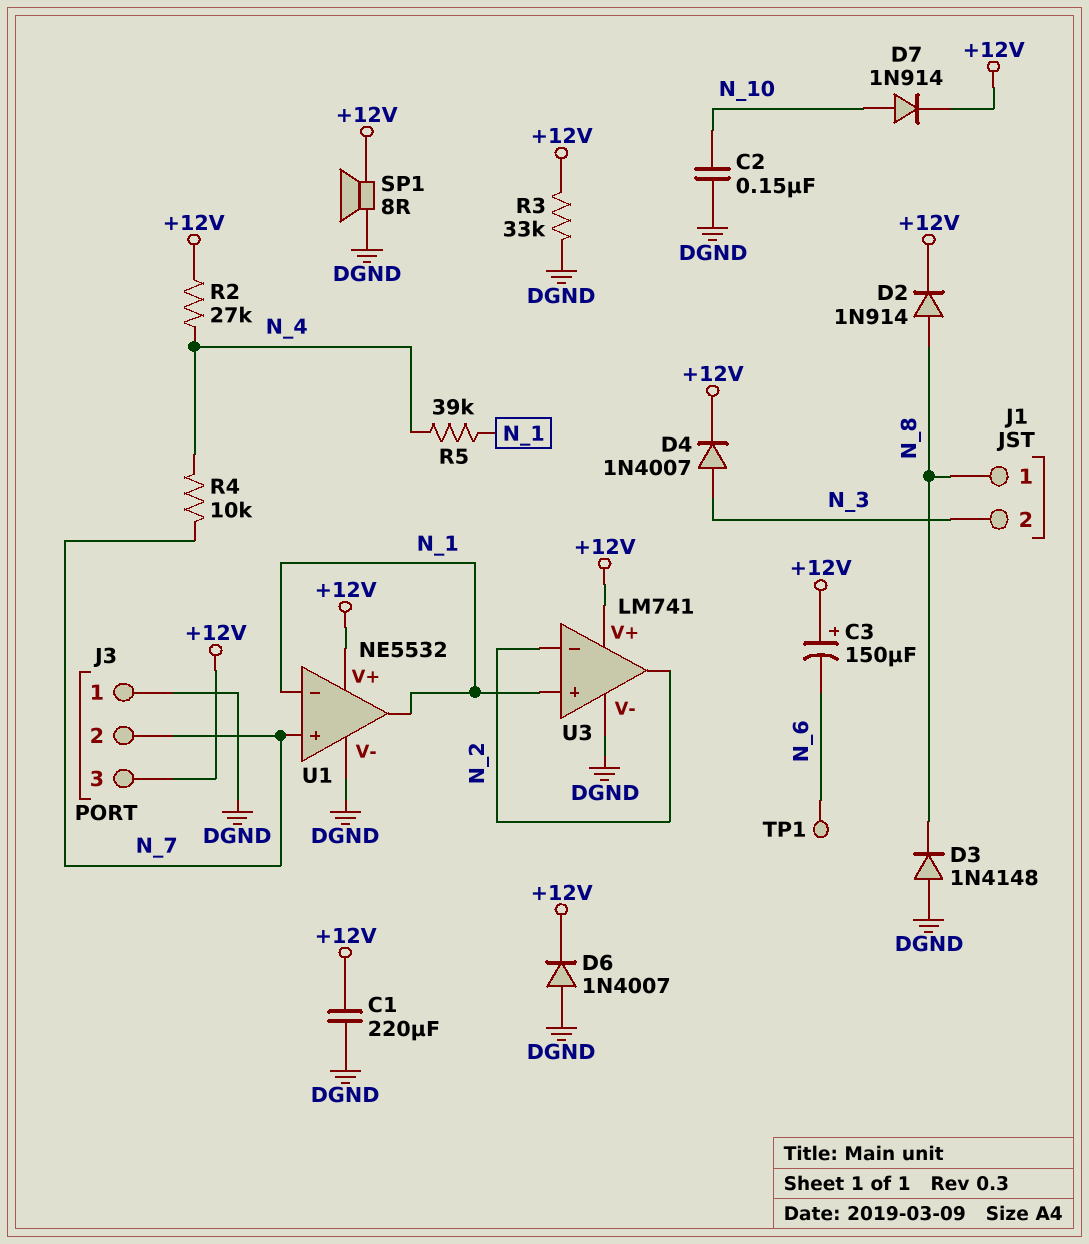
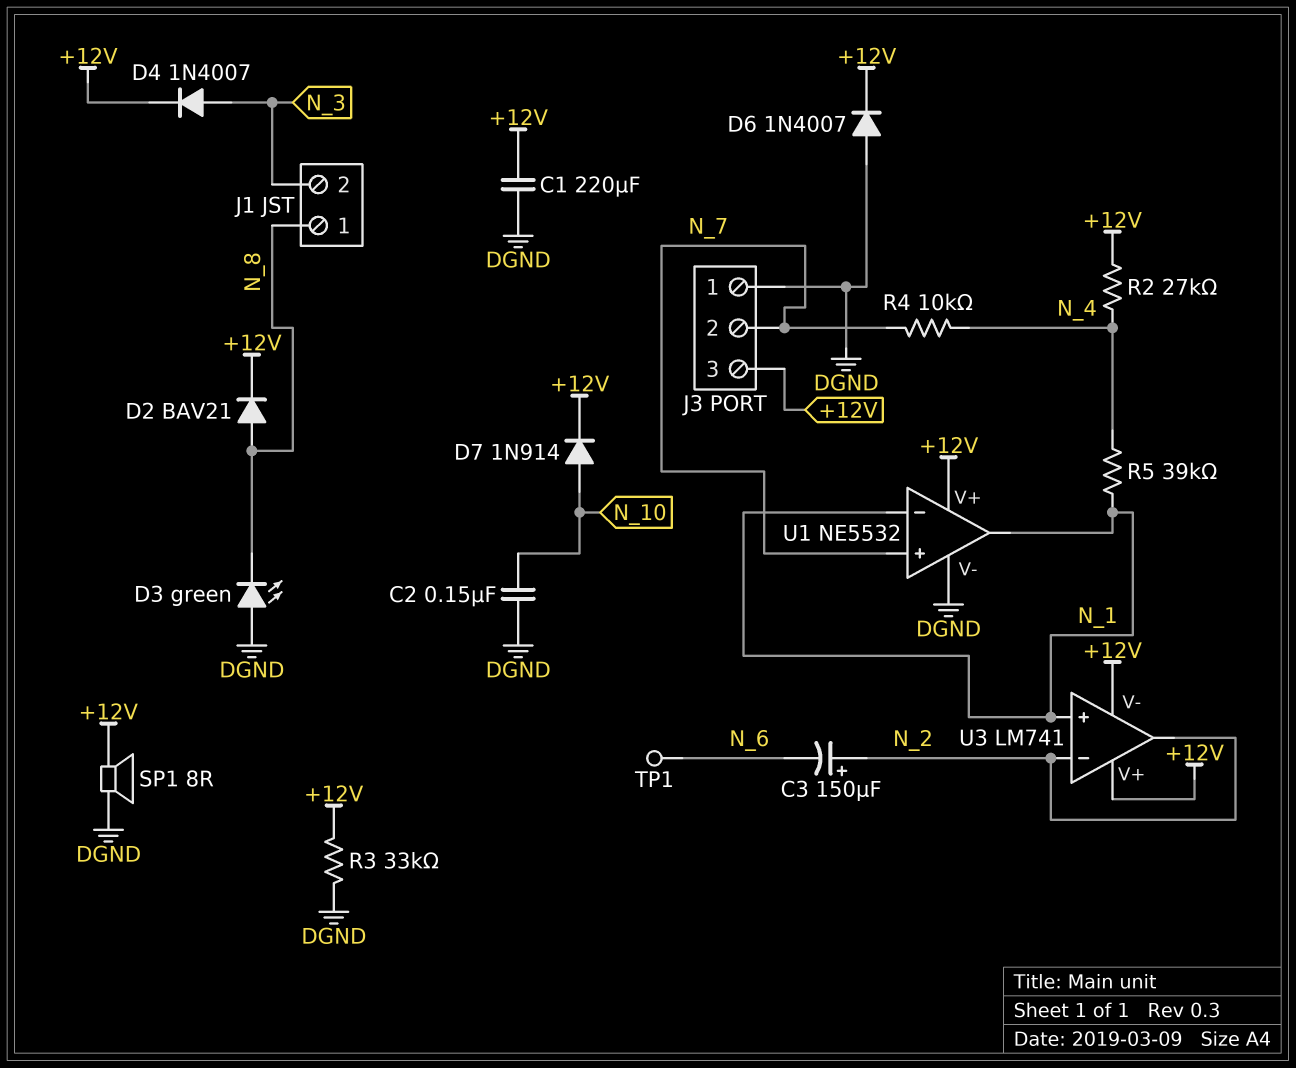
C3: 150uF (plus +12V, minus N_6) -> 150uF (plus N_2, minus N_6)
D2: diode 1N914 (A N_8, K +12V) -> diode BAV21 (A N_8, K +12V)
D3: diode 1N4148 (A DGND, K N_8) -> LED green (A DGND, K N_8)
U3 pin V-: DGND -> +12V

